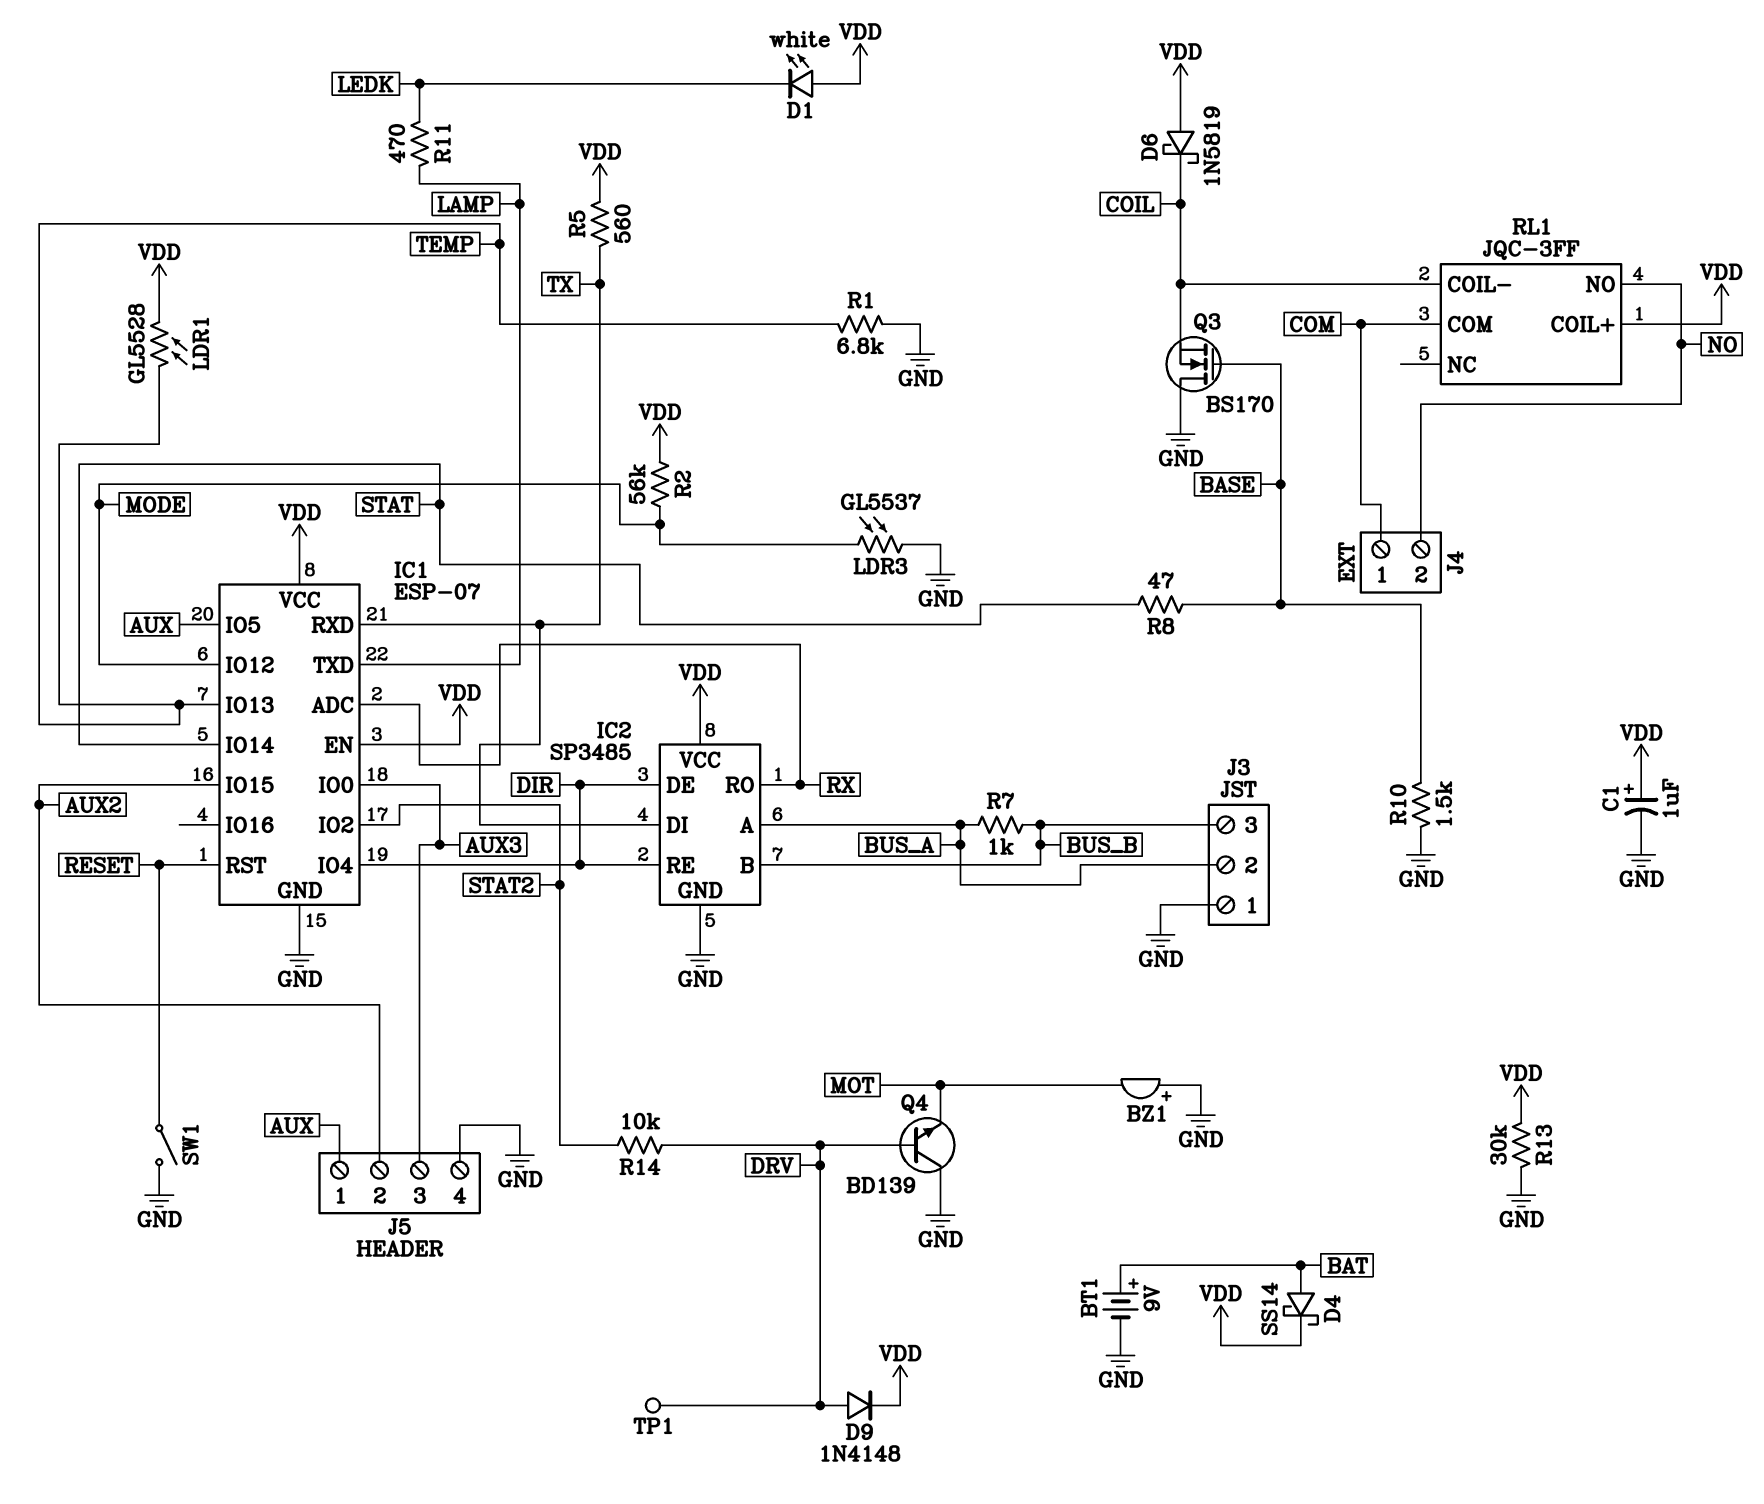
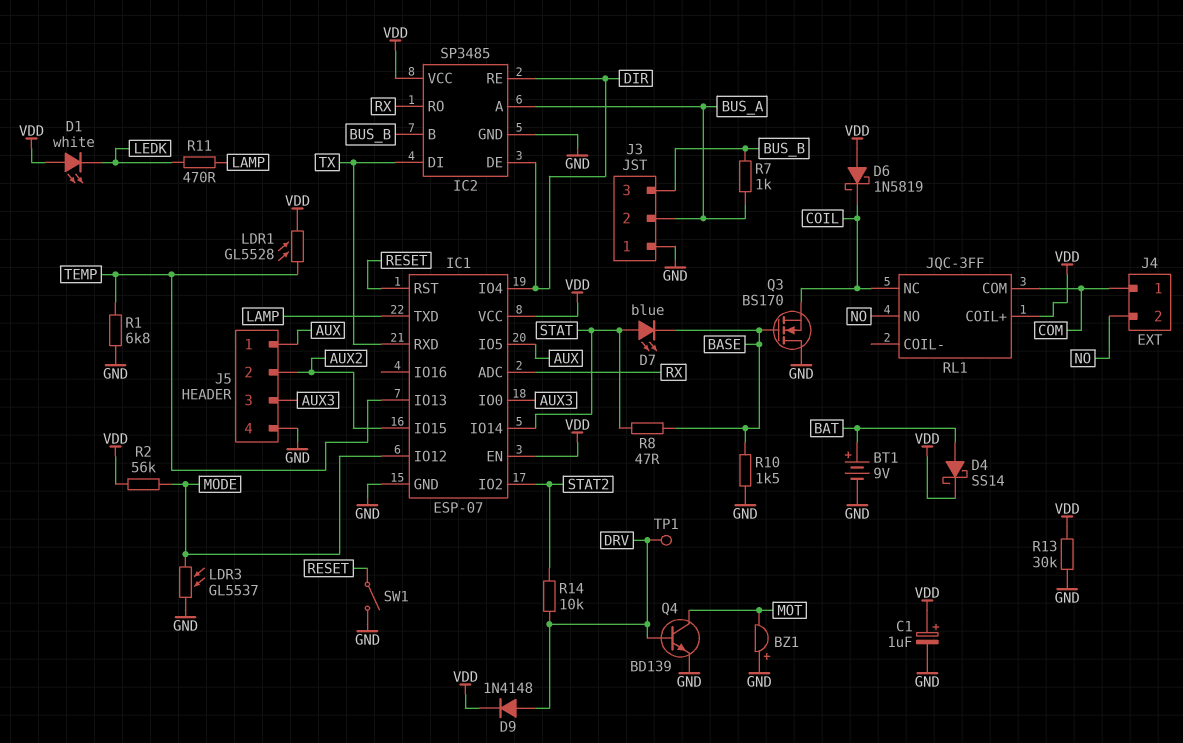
D7: none -> LED blue (A STAT, K BASE)
Q4: NPN BD139 (B DRV, C GND, E MOT) -> NPN BD139 (B DRV, C MOT, E GND)
R5: 560 (TX, VDD) -> none
RL1 pin COIL-: COIL -> none
RL1 pin NC: none -> COIL

